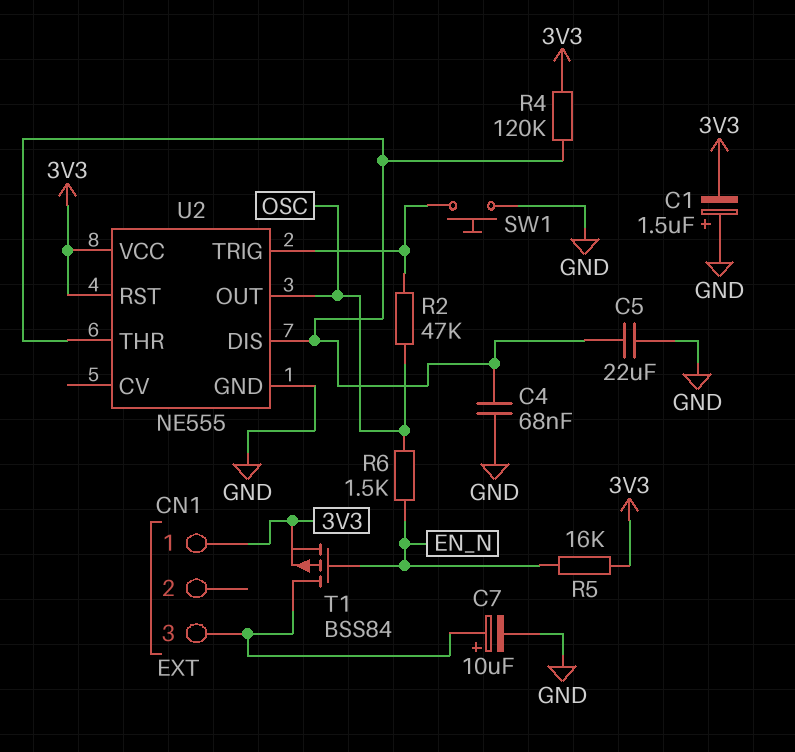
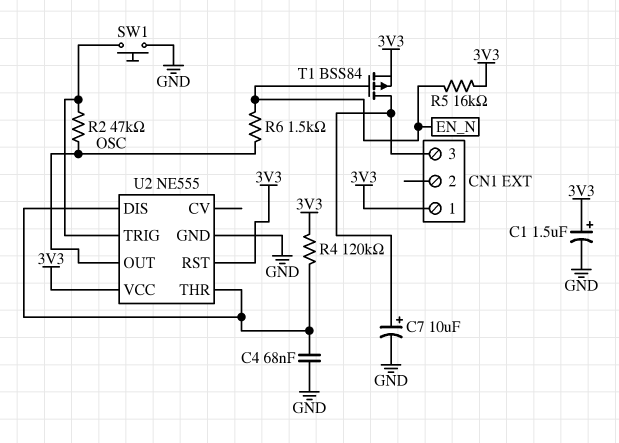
C1: 1.5uF (plus GND, minus 3V3) -> 1.5uF (plus 3V3, minus GND)
C5: 22uF (GND, U2/DIS) -> none

